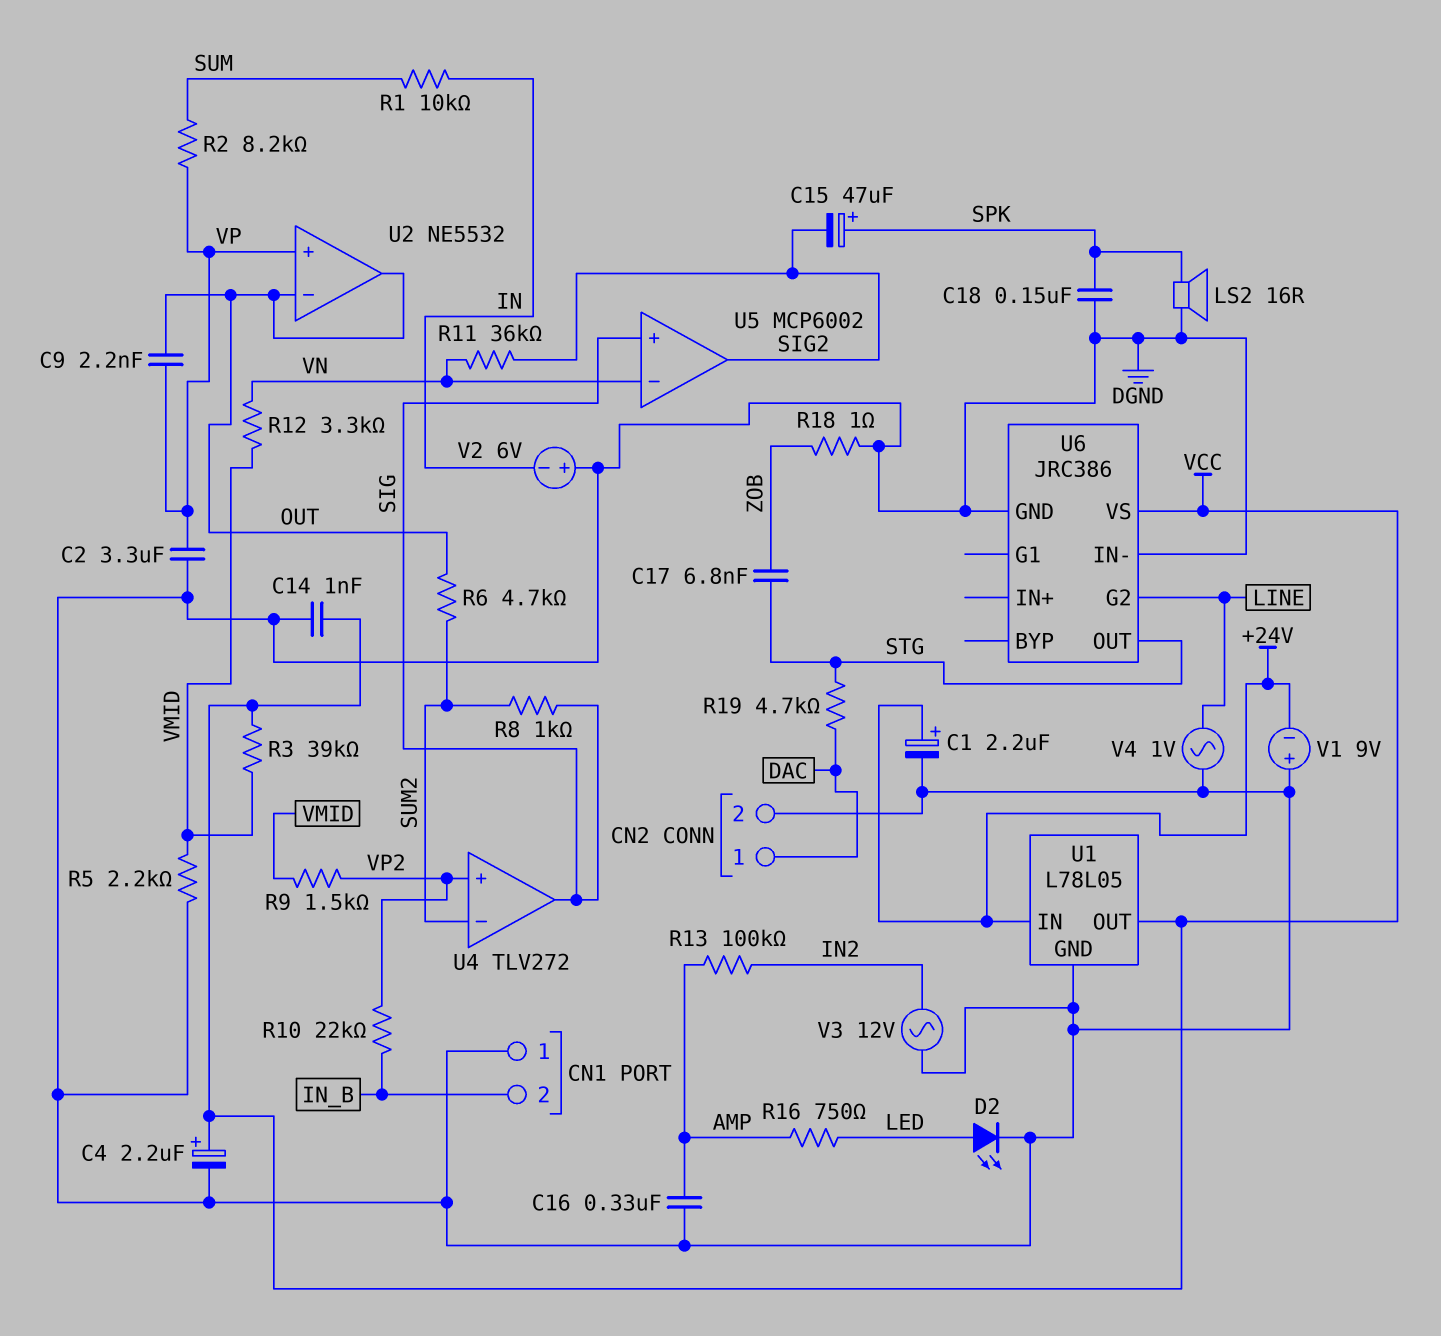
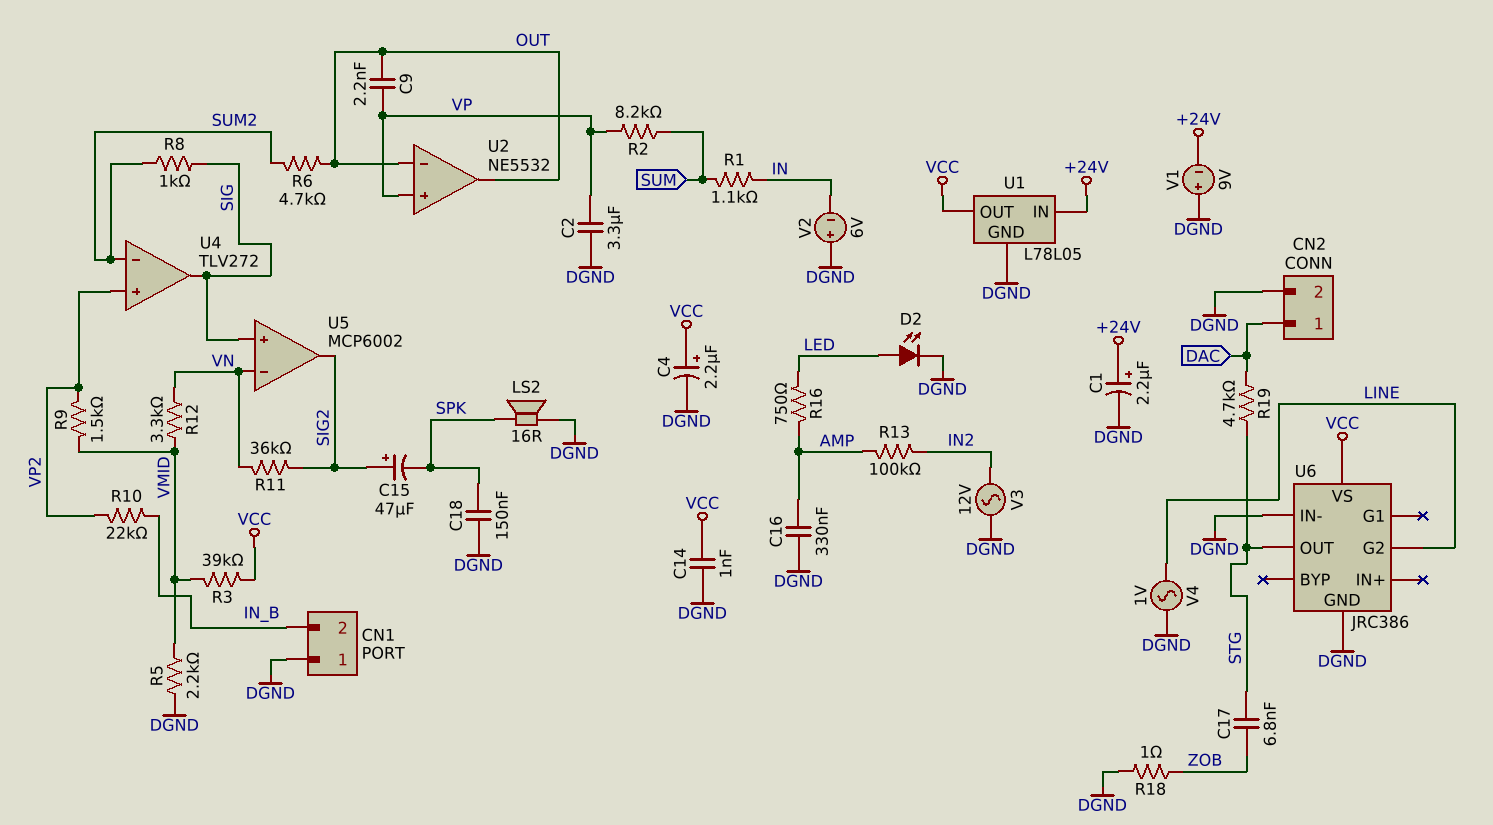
C15: 47uF (plus SPK, minus SIG2) -> 47uF (plus SIG2, minus SPK)
R1: 10k (IN, SUM) -> 1.1k (IN, SUM)

